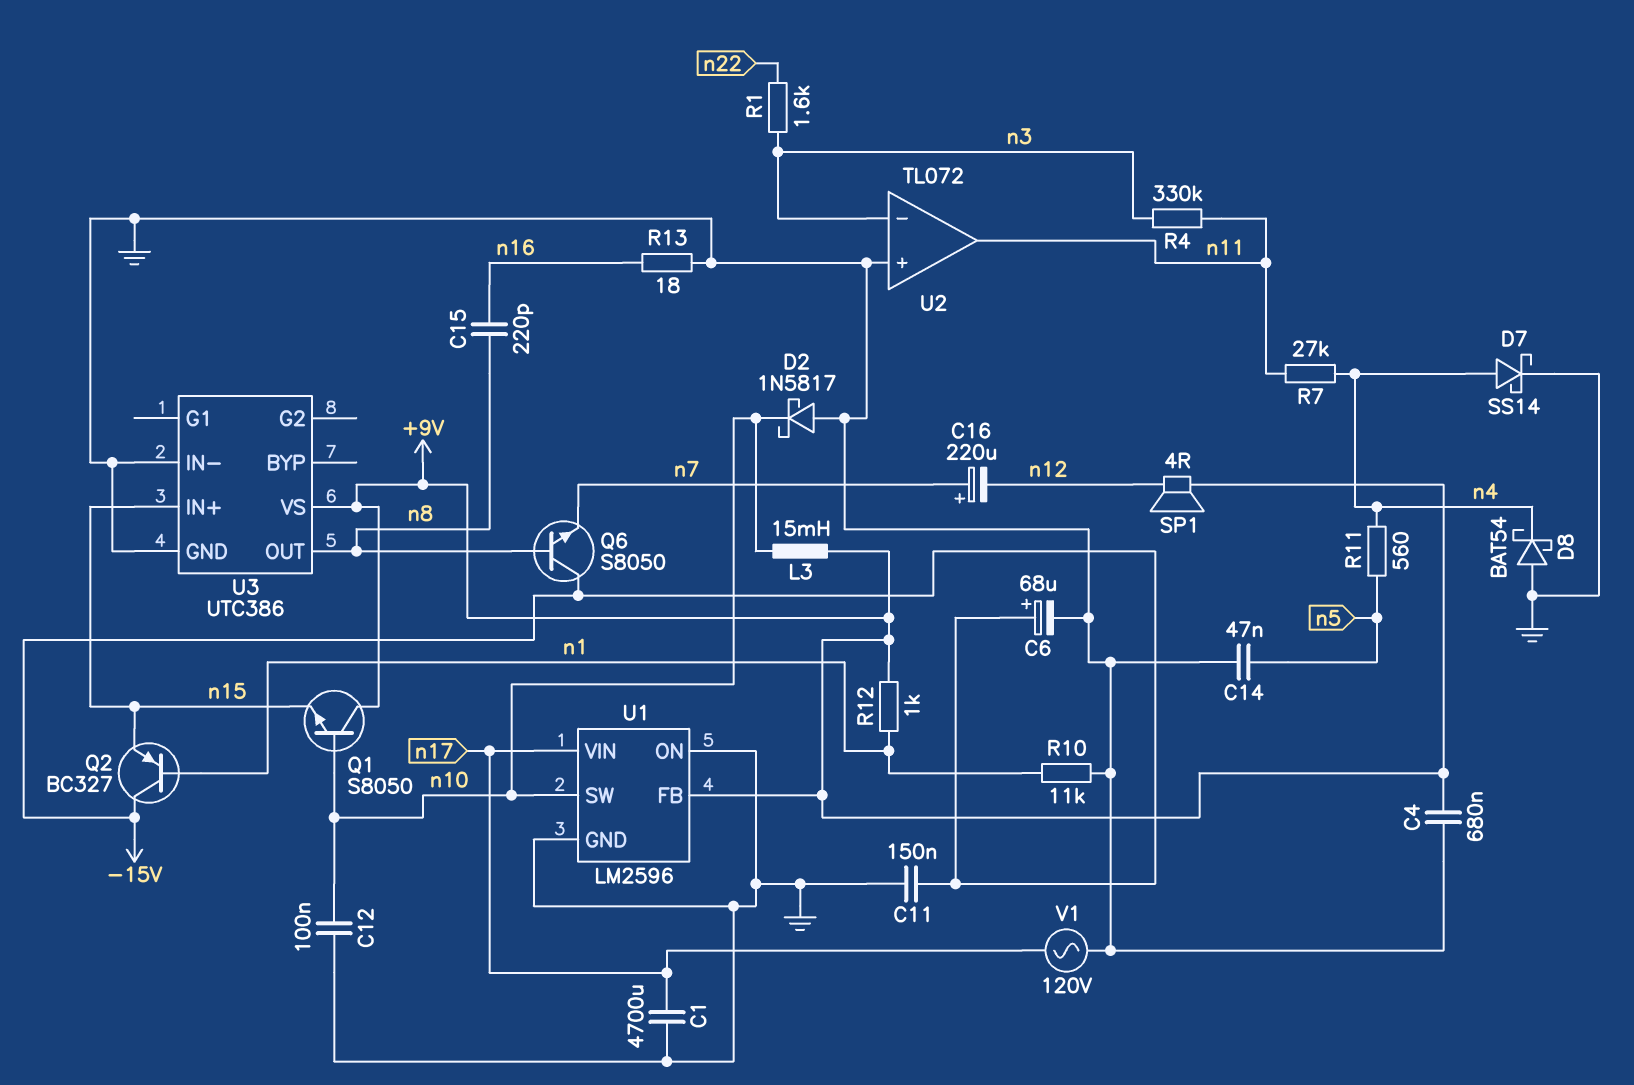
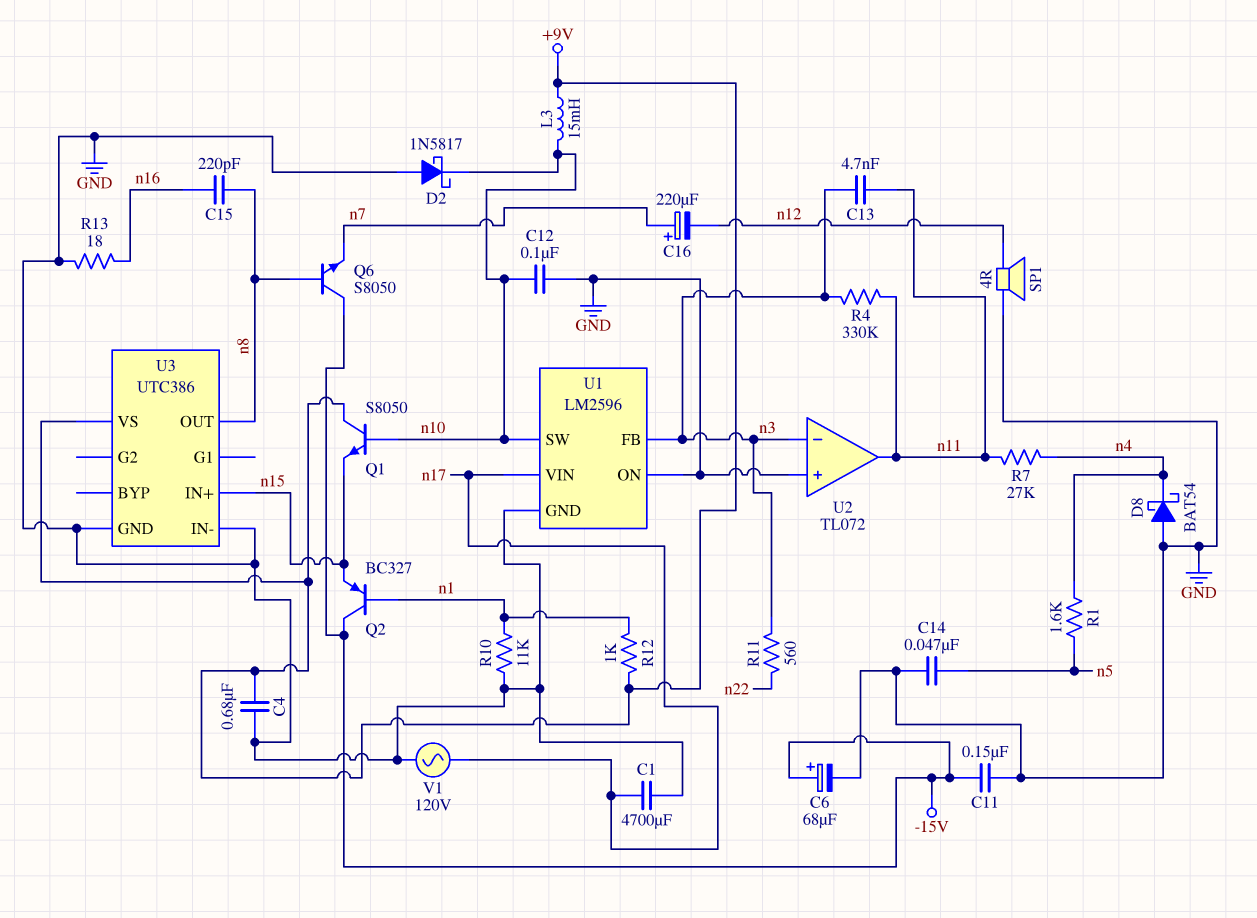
C13: none -> 4.7nF (n3, n11)
D7: schottky SS14 (A n4, K GND) -> none
R1: 1.6k (n3, n22) -> 1.6k (n4, n5)
R11: 560 (n4, n5) -> 560 (n3, n22)
SP1: speaker 4R (+9V, n12) -> speaker 4R (GND, n12)
U1 pin FB: +9V -> n3

